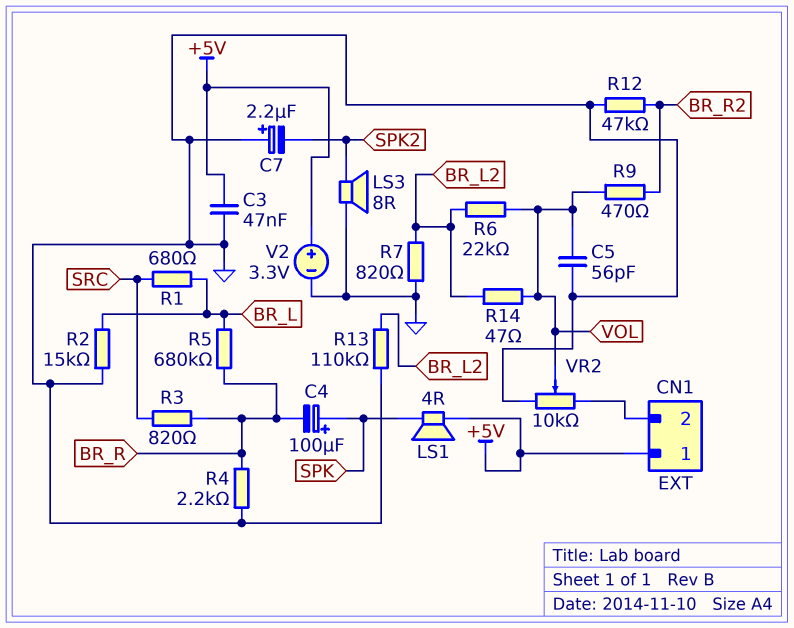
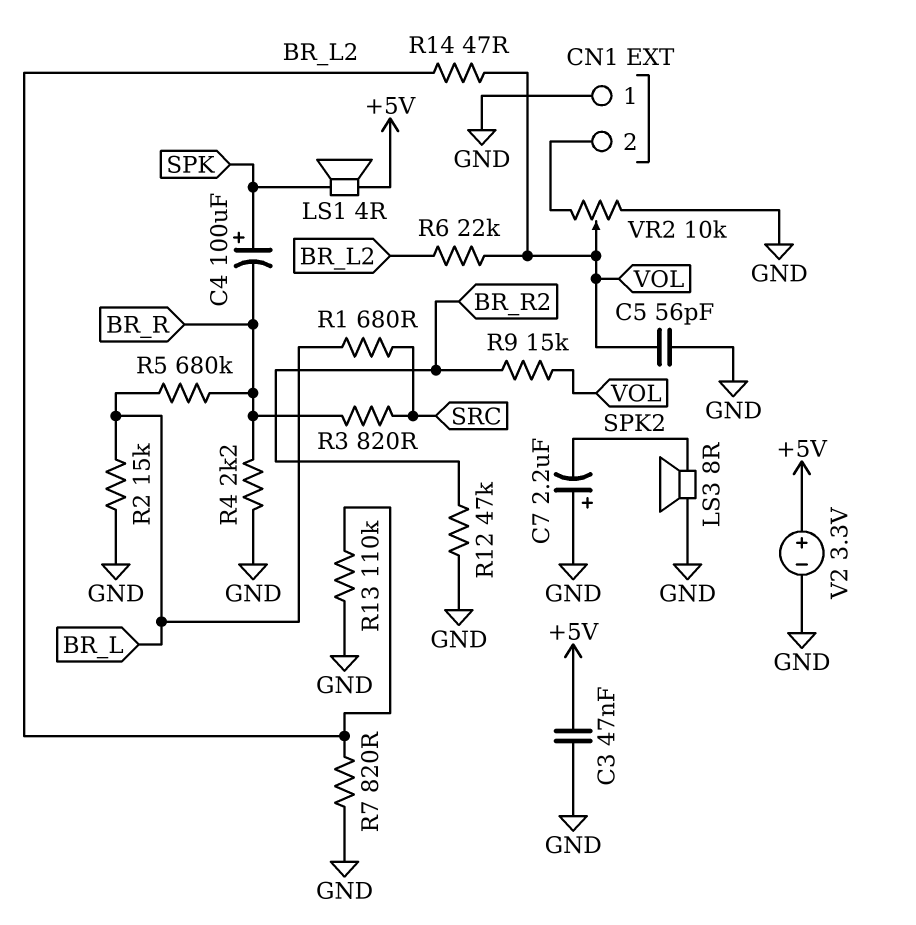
CN1 pin 1: +5V -> GND
R9: 470 (BR_R2, VOL) -> 15k (BR_R2, VOL)

